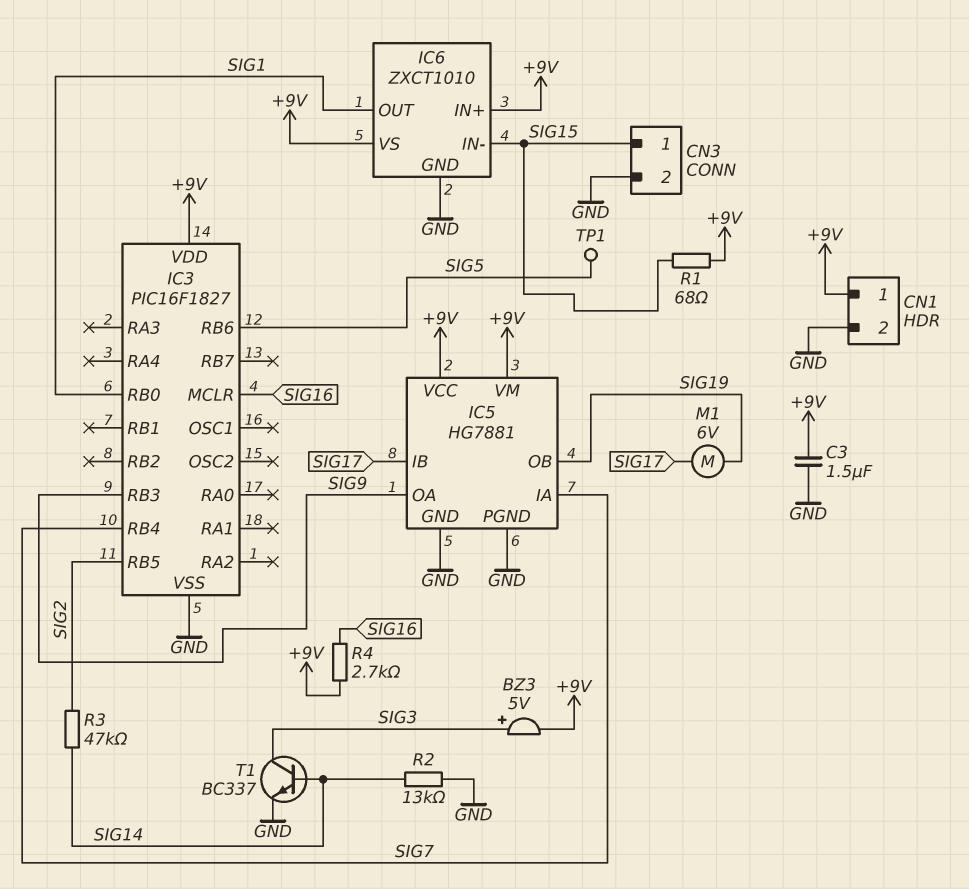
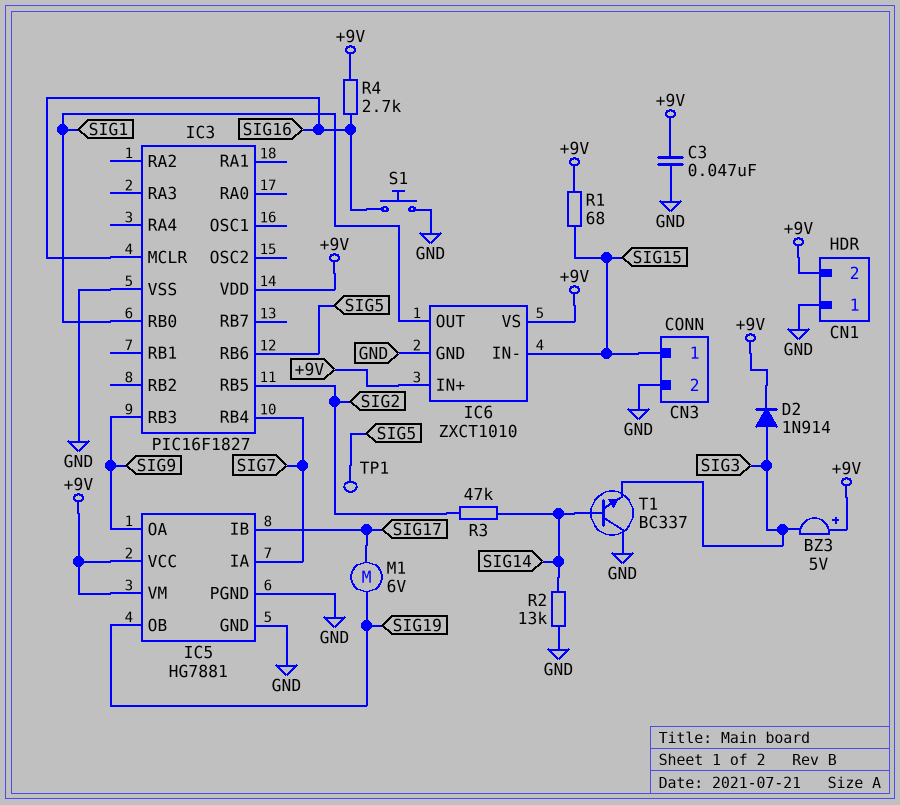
BZ3: buzzer 5V (plus SIG3, minus +9V) -> buzzer 5V (plus +9V, minus SIG3)
C3: 1.5uF (+9V, GND) -> 47nF (+9V, GND)
CN1 pin 1: +9V -> GND
CN1 pin 2: GND -> +9V
D2: none -> diode 1N914 (A SIG3, K +9V)
S1: none -> button (GND, SIG16)
T1: NPN BC337 (B SIG14, C SIG3, E GND) -> NPN BC337 (B SIG14, C GND, E SIG3)

